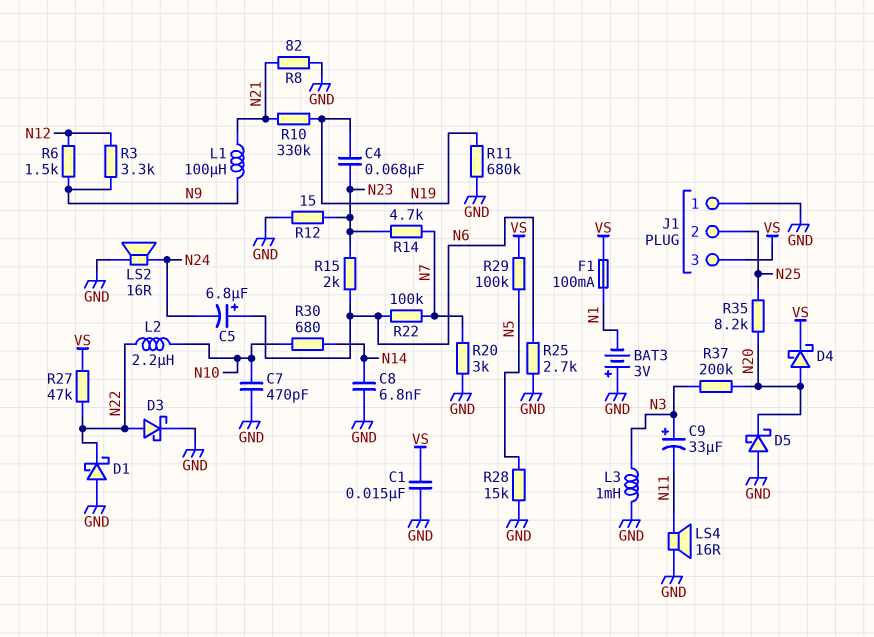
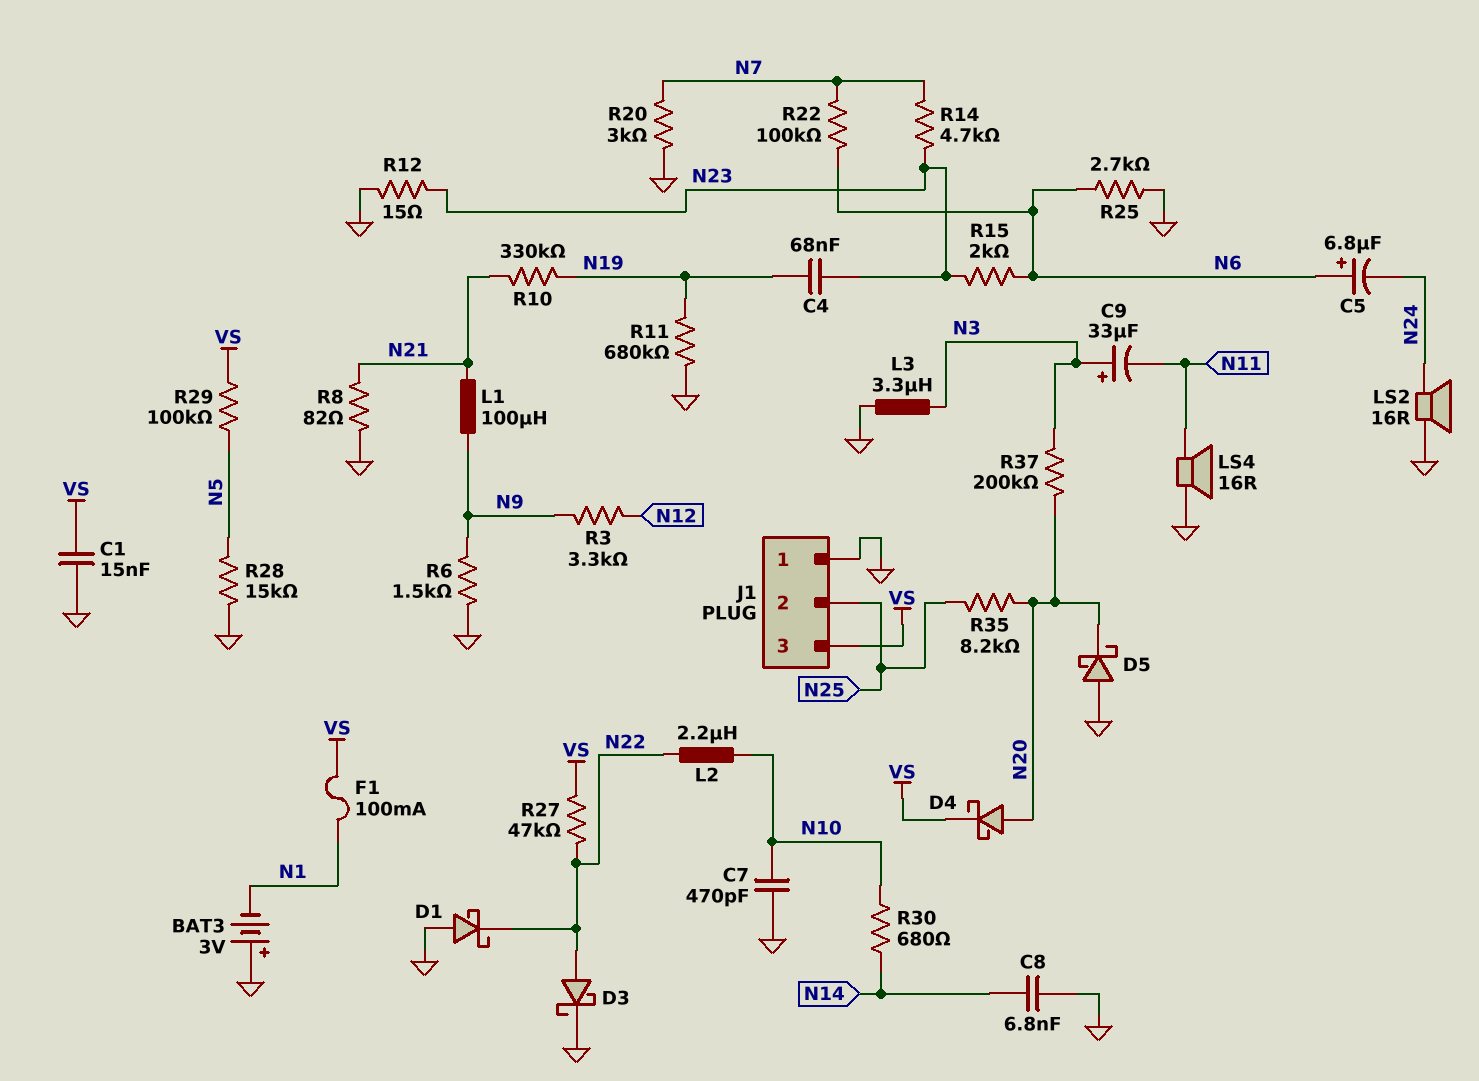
L3: 1mH (GND, N3) -> 3.3uH (GND, N3)
R6: 1.5k (N9, N12) -> 1.5k (GND, N9)

